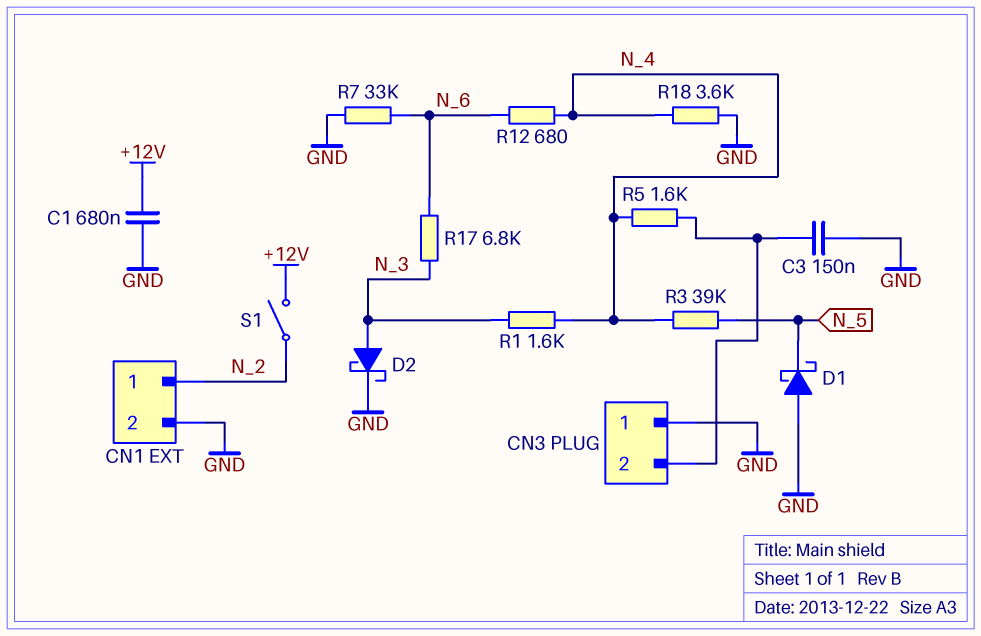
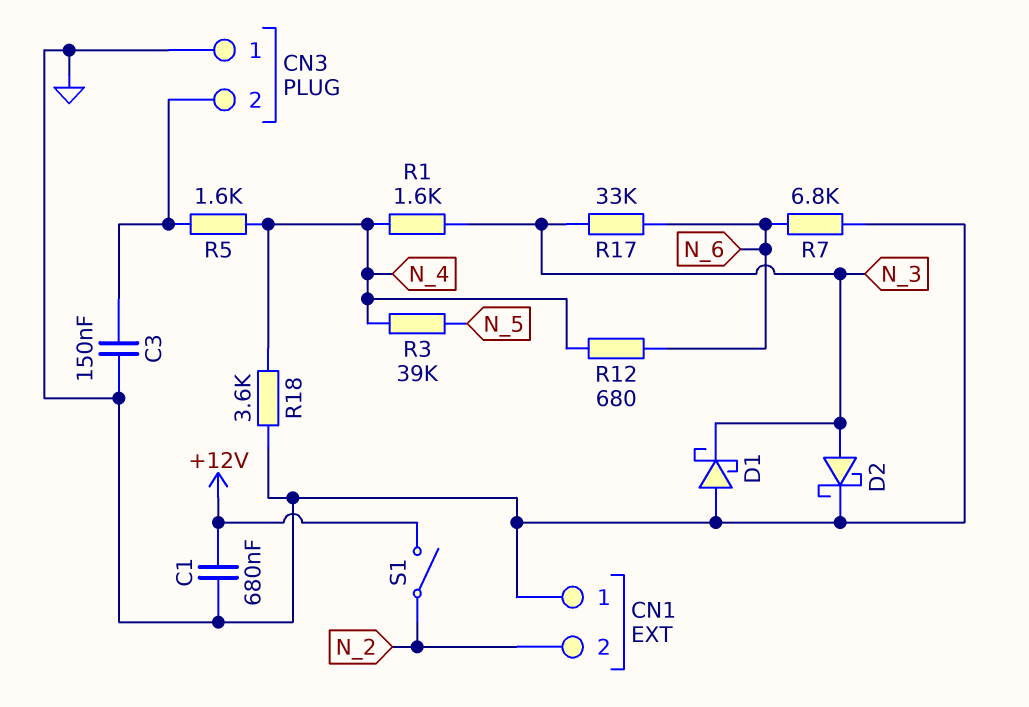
CN1 pin 1: N_2 -> GND
CN1 pin 2: GND -> N_2
D1: schottky (A GND, K N_5) -> schottky (A GND, K N_3)
R7: 33k (GND, N_6) -> 6.8k (GND, N_6)
R17: 6.8k (N_3, N_6) -> 33k (N_3, N_6)

